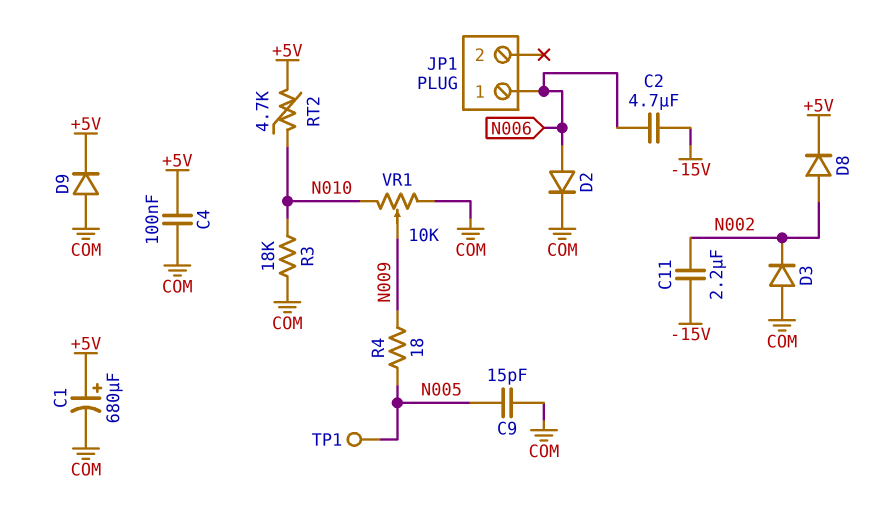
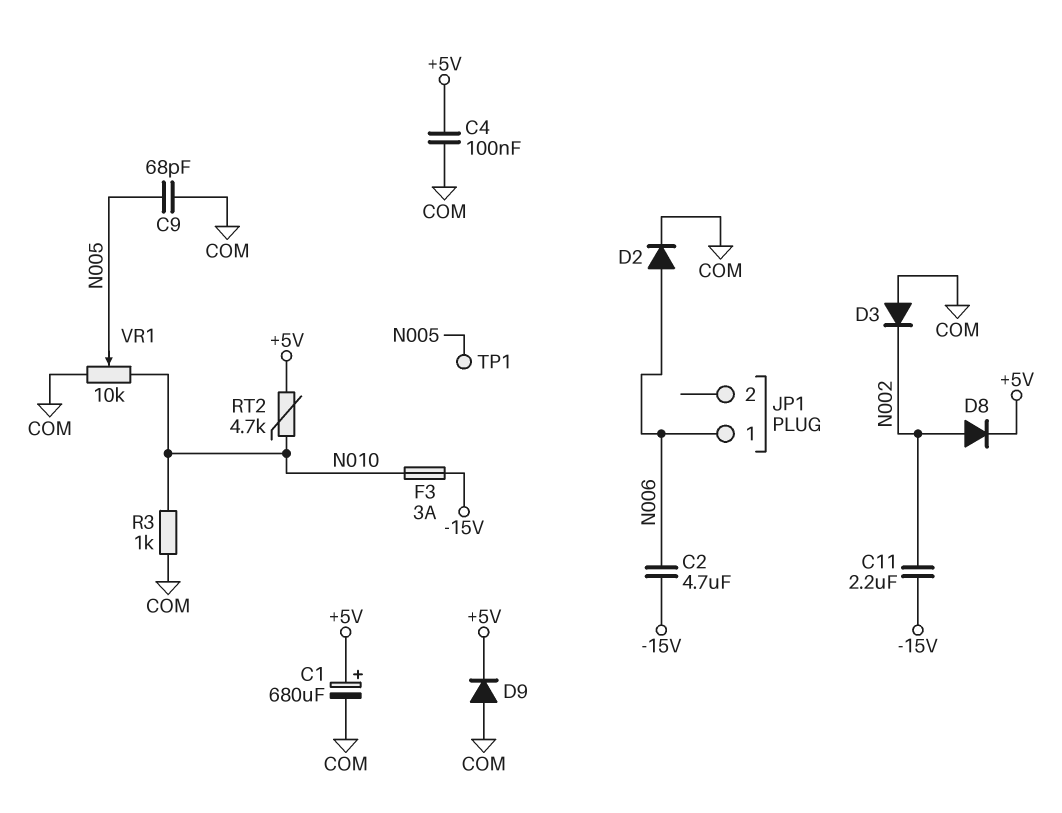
C9: 15pF (COM, N005) -> 68pF (COM, N005)
F3: none -> 3A (-15V, N010)
R3: 18k (COM, N010) -> 1k (COM, N010)
R4: 18 (N005, N009) -> none
VR1: 10k (COM, N010, wiper N009) -> 10k (COM, N010, wiper N005)

